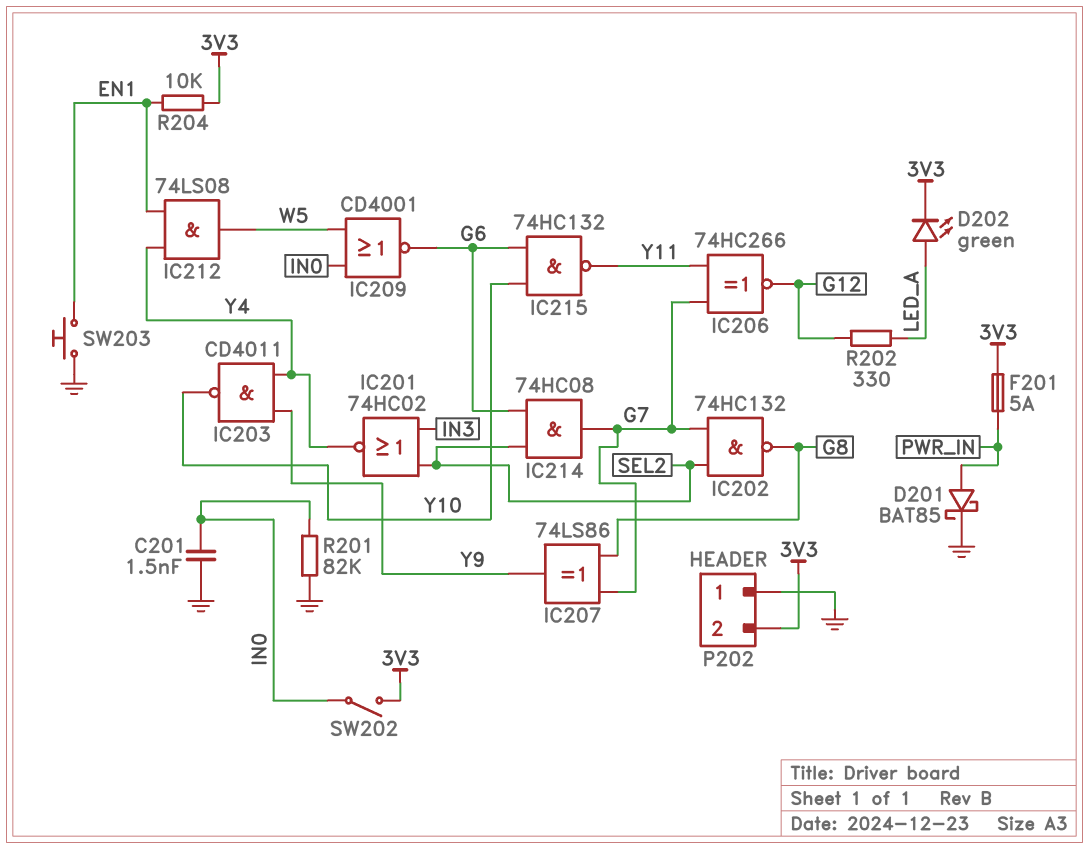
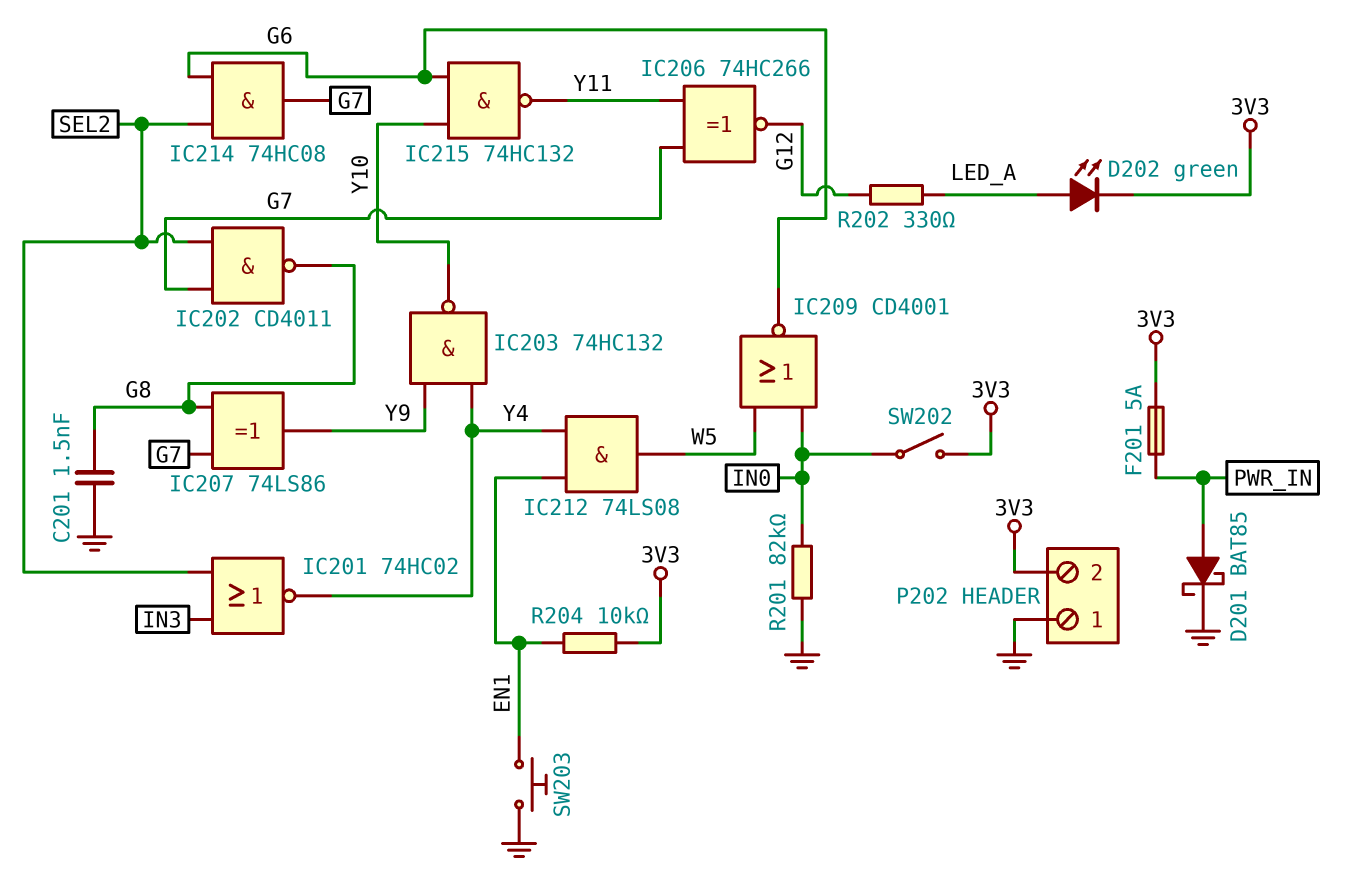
C201: 1.5nF (GND, IN0) -> 1.5nF (G8, GND)
IC202: NAND 74HC132 (in G7, in SEL2, out G8) -> NAND CD4011 (in G7, in SEL2, out G8)
IC203: NAND CD4011 (in Y4, in Y9, out Y10) -> NAND 74HC132 (in Y4, in Y9, out Y10)

